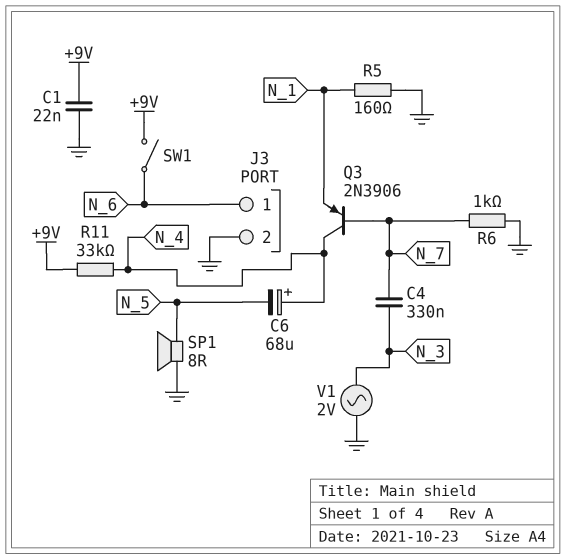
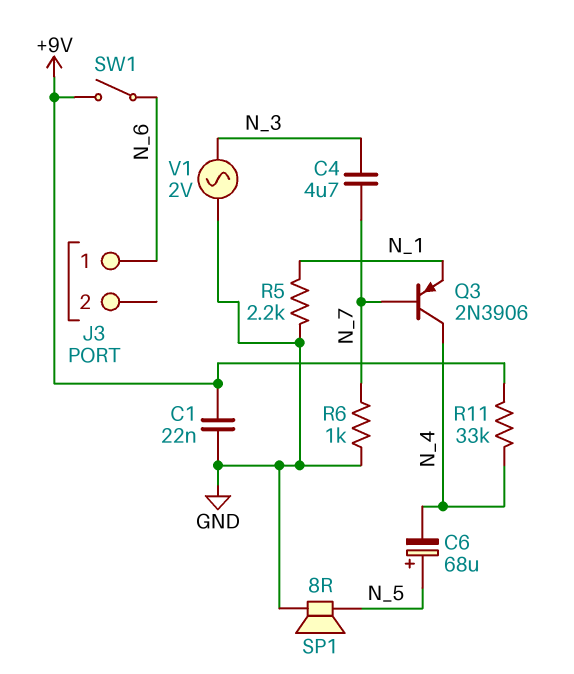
C4: 330nF (N_3, N_7) -> 4.7uF (N_3, N_7)
C6: 68uF (plus N_4, minus N_5) -> 68uF (plus N_5, minus N_4)
J3 pin 2: GND -> none
R5: 160 (GND, N_1) -> 2.2k (GND, N_1)

